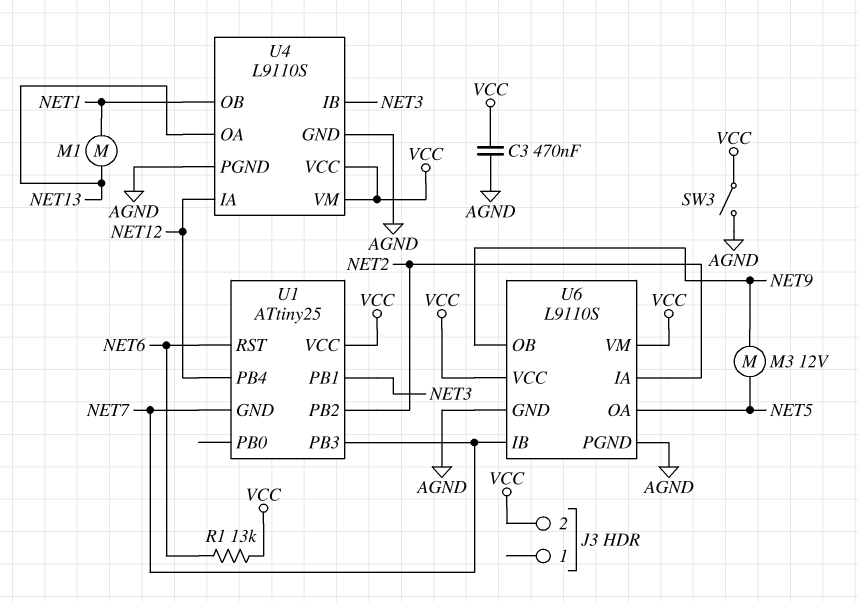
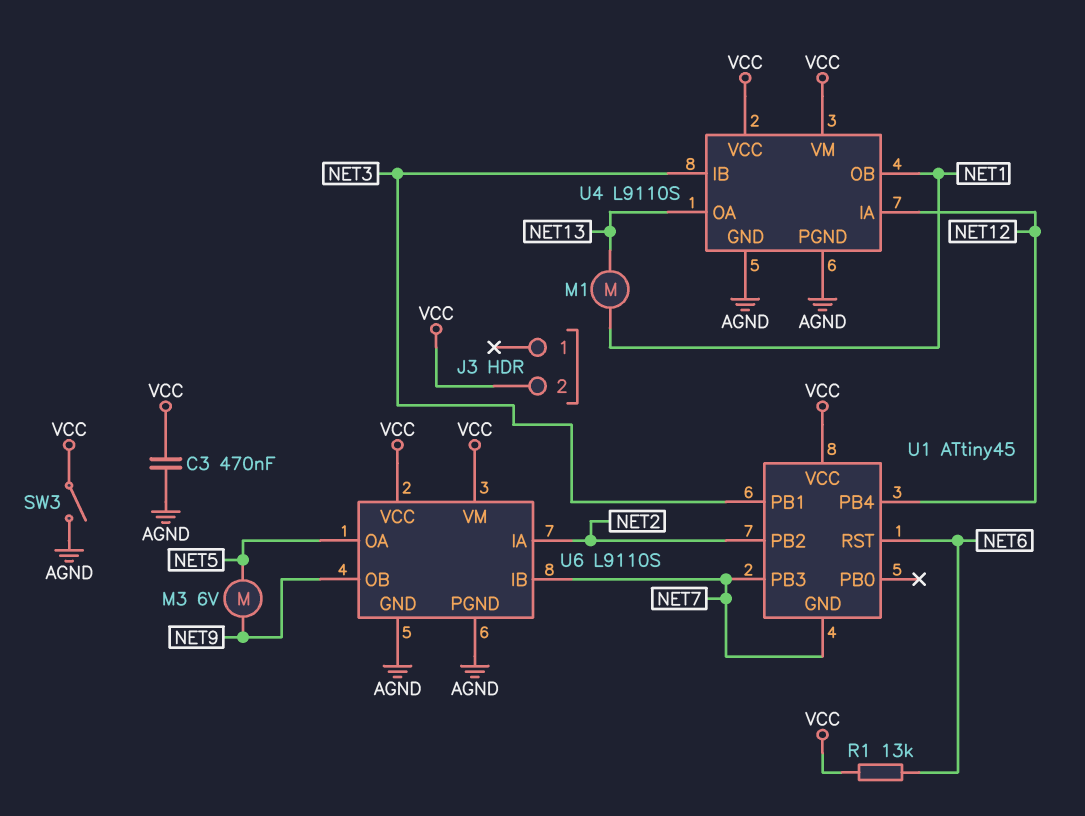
M3: motor 12V (NET5, NET9) -> motor 6V (NET5, NET9)
U1: ATtiny25 -> ATtiny45

